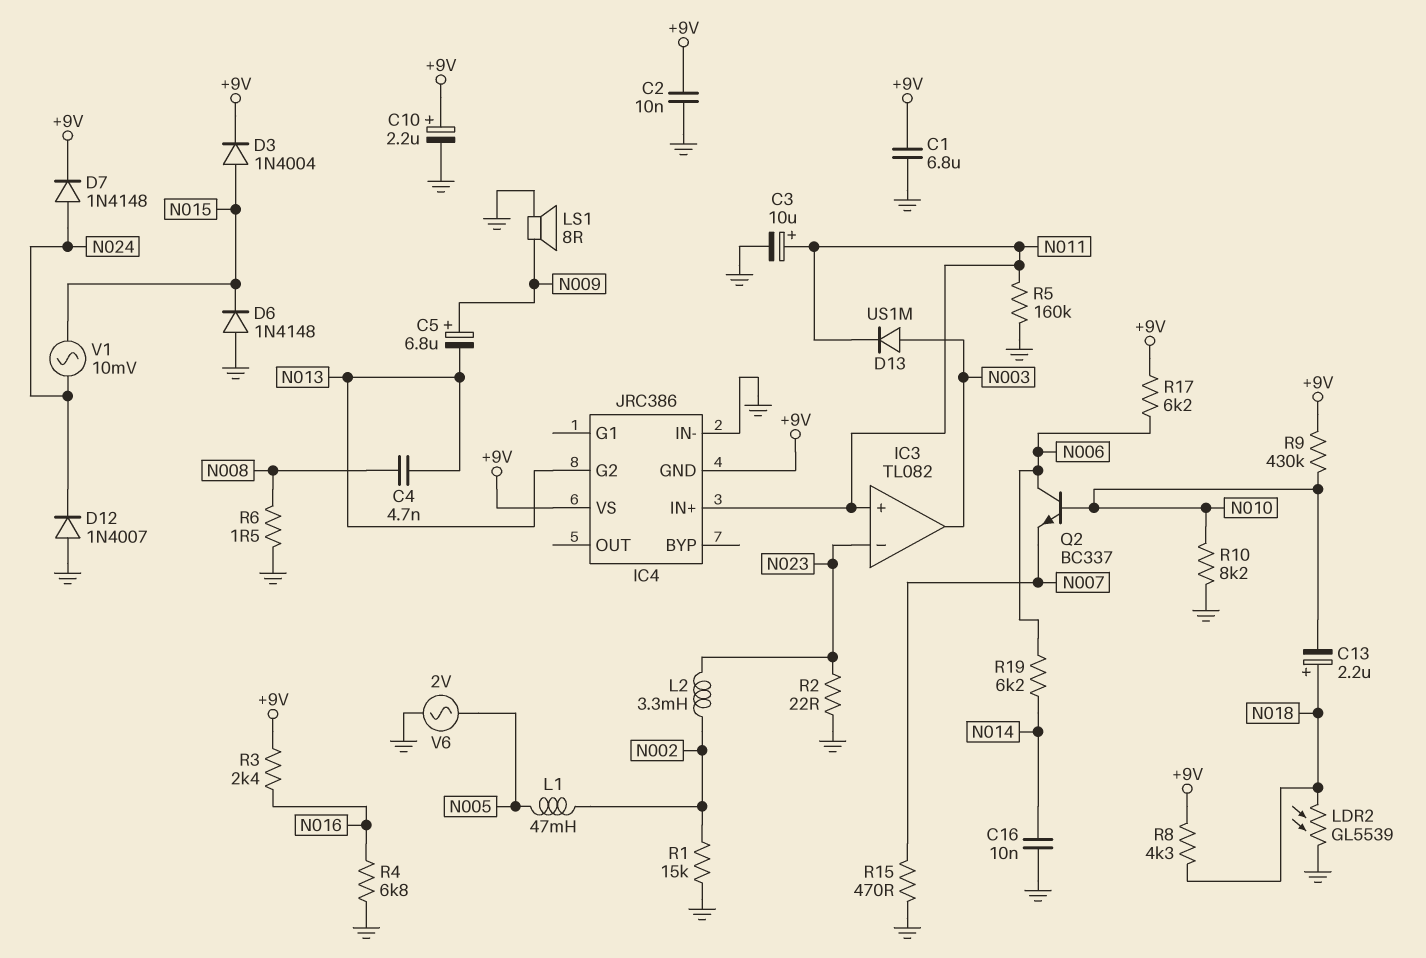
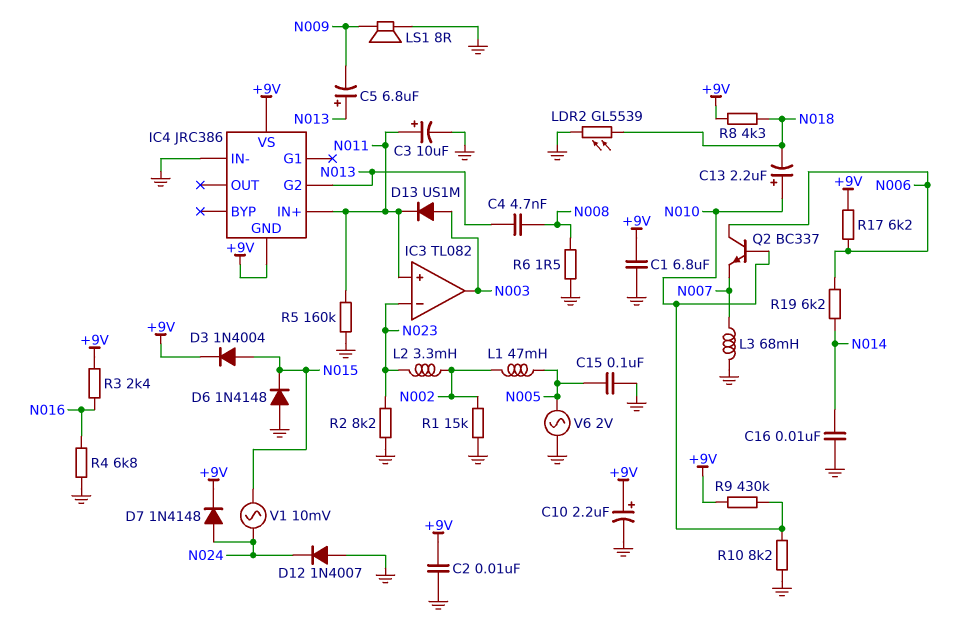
C5: 6.8uF (plus N009, minus N013) -> 6.8uF (plus N013, minus N009)
C13: 2.2uF (plus N018, minus N010) -> 2.2uF (plus N010, minus N018)
C15: none -> 100nF (GND, N005)
L3: none -> 68mH (GND, N007)
R2: 22 (GND, N023) -> 8.2k (GND, N023)
R15: 470 (GND, N007) -> none

